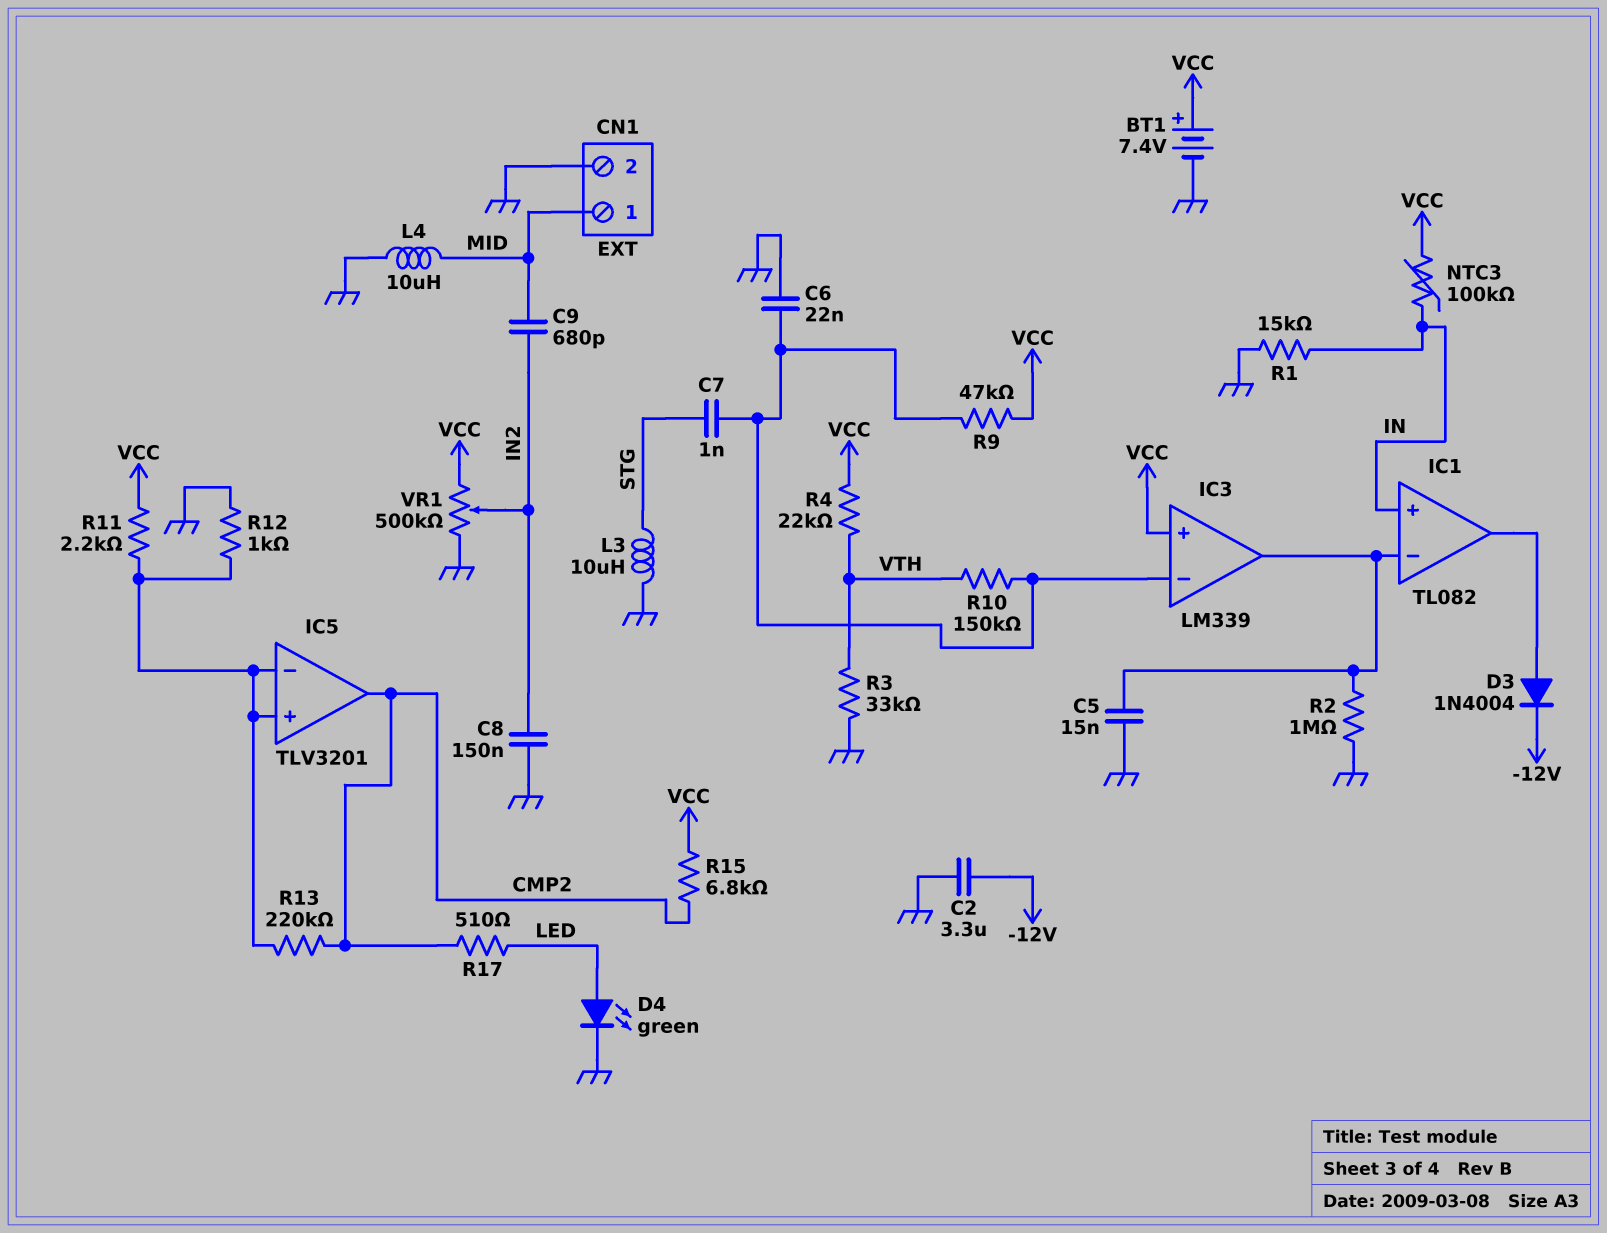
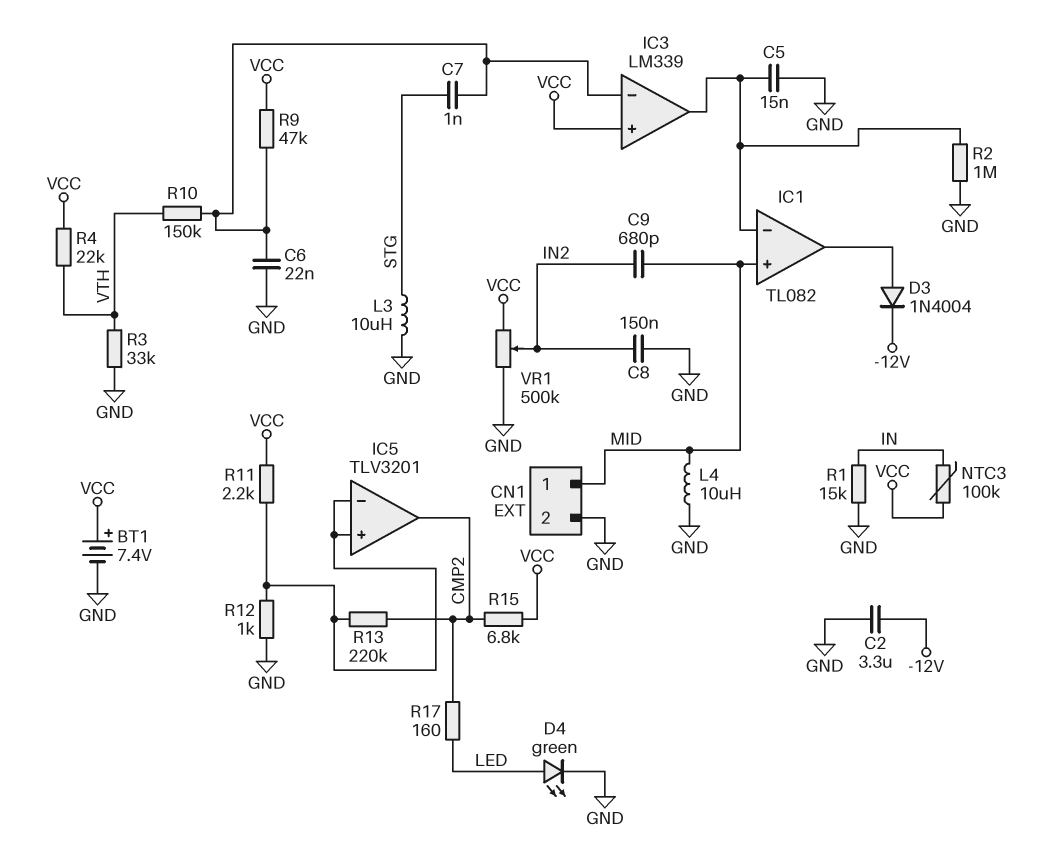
IC1 pin in+: IN -> MID
R17: 510 (CMP2, LED) -> 160 (CMP2, LED)

